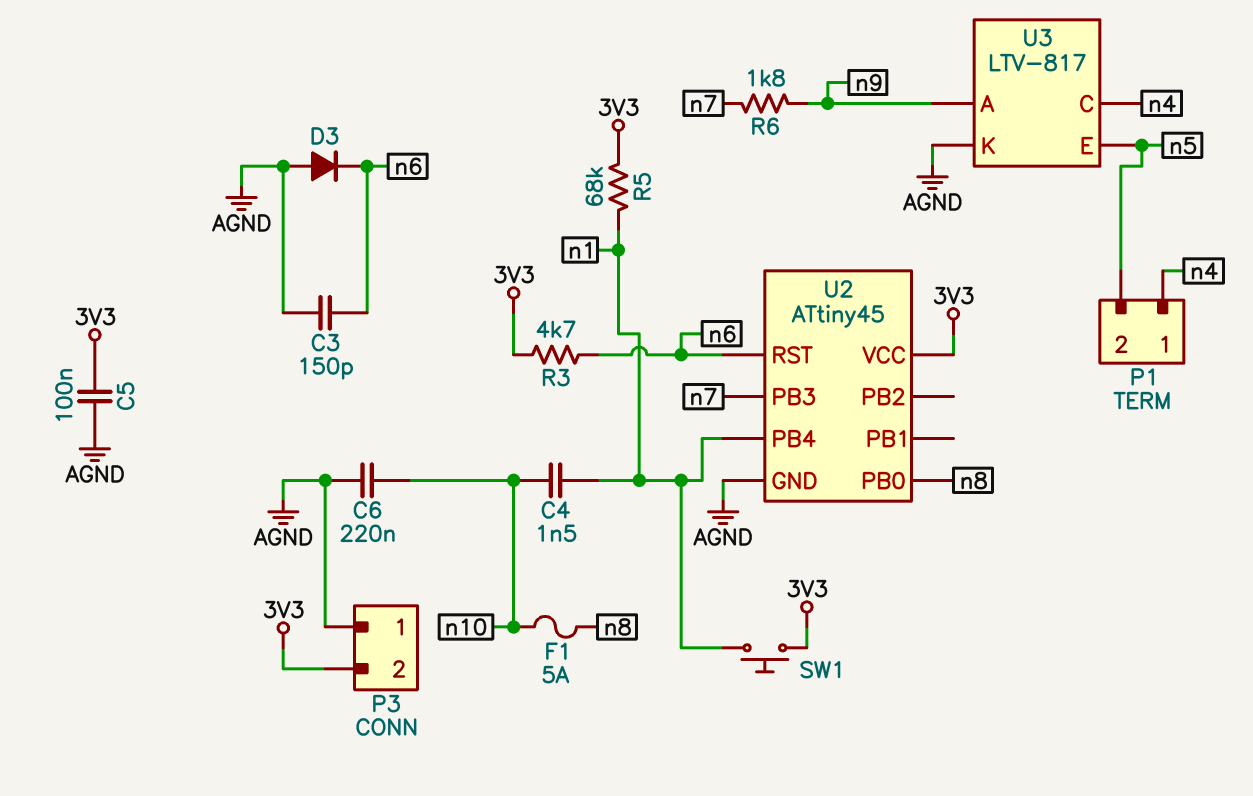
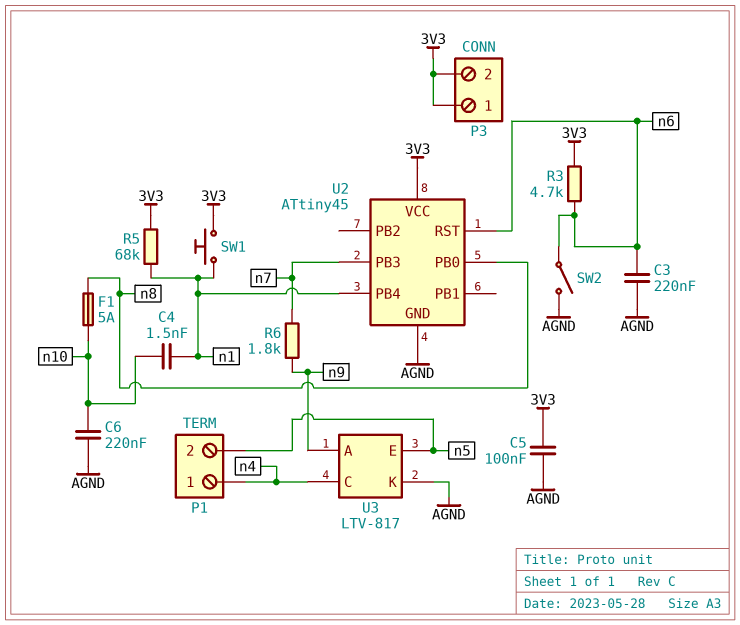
C3: 150pF (AGND, n6) -> 220nF (AGND, n6)
D3: diode (A AGND, K n6) -> none
P3 pin 1: AGND -> 3V3
SW2: none -> switch (AGND, n6)

